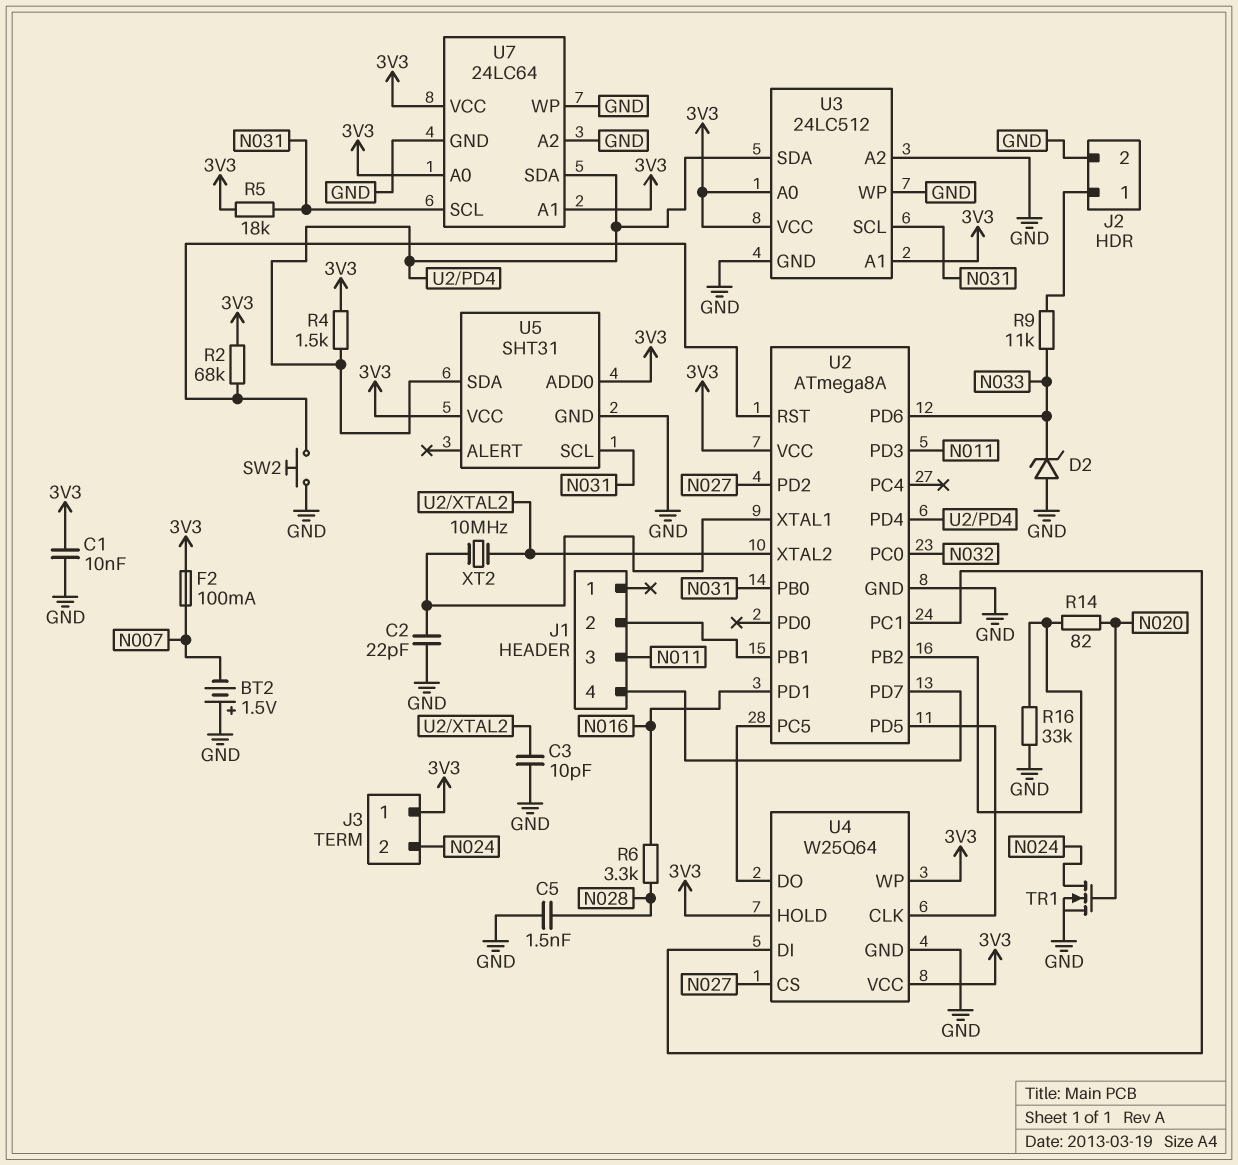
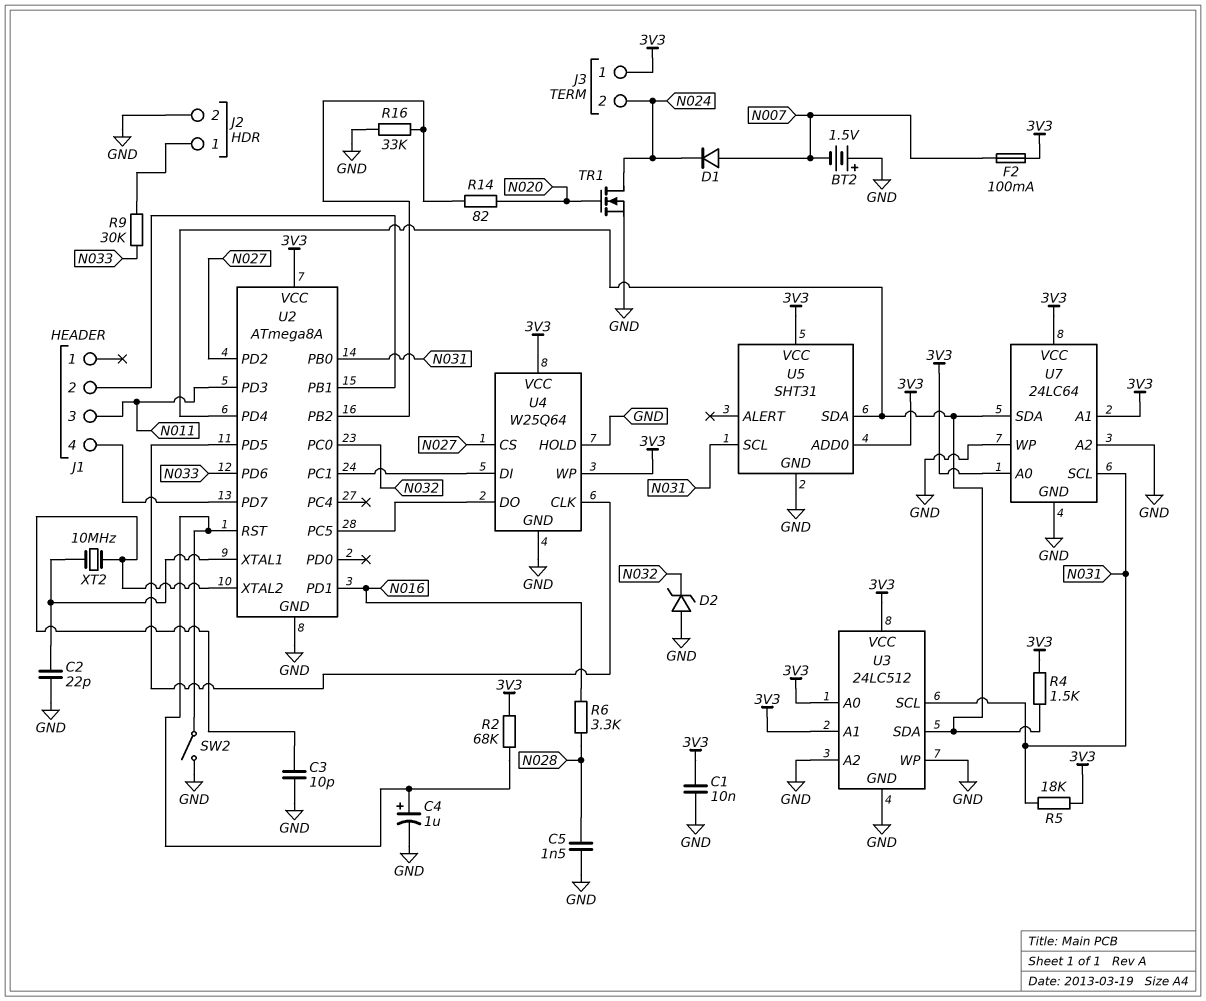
C4: none -> 1uF (plus U2/RST, minus GND)
D1: none -> diode (A N007, K N024)
D2: zener (A GND, K N033) -> zener (A GND, K N032)
R9: 11k (J2/1, N033) -> 30k (J2/1, N033)
SW2: button (GND, U2/RST) -> switch (GND, U2/RST)
U4 pin HOLD: 3V3 -> GND

